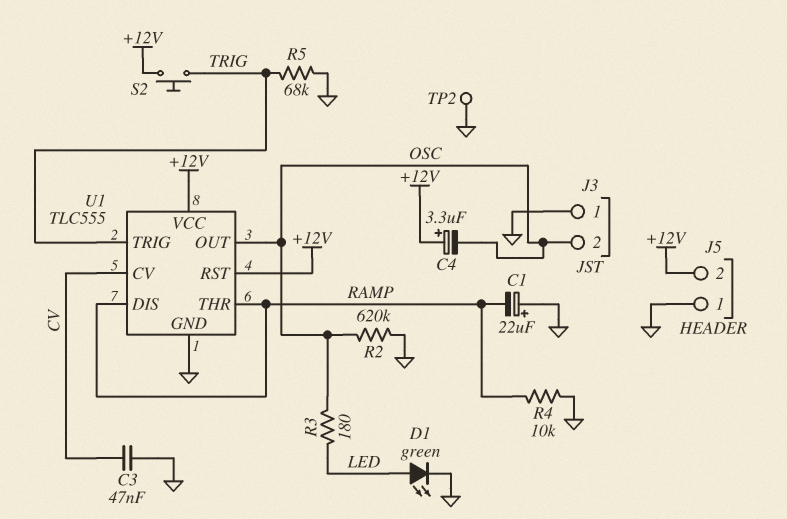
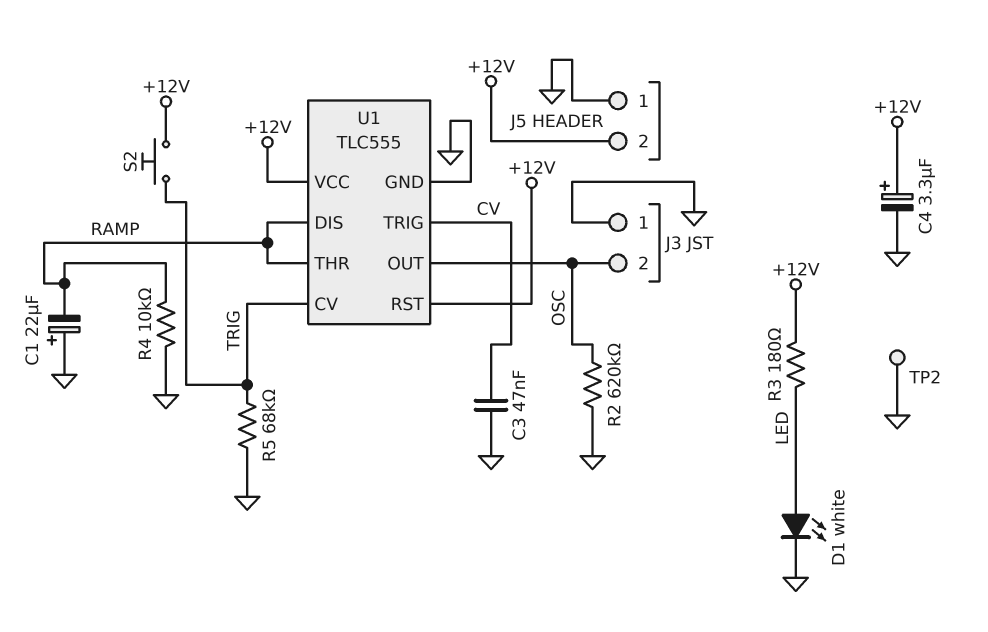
C4: 3.3uF (plus +12V, minus OSC) -> 3.3uF (plus +12V, minus GND)
D1: LED green (A LED, K GND) -> LED white (A LED, K GND)
R3: 180 (LED, OSC) -> 180 (+12V, LED)
U1 pin CV: CV -> TRIG
U1 pin TRIG: TRIG -> CV

